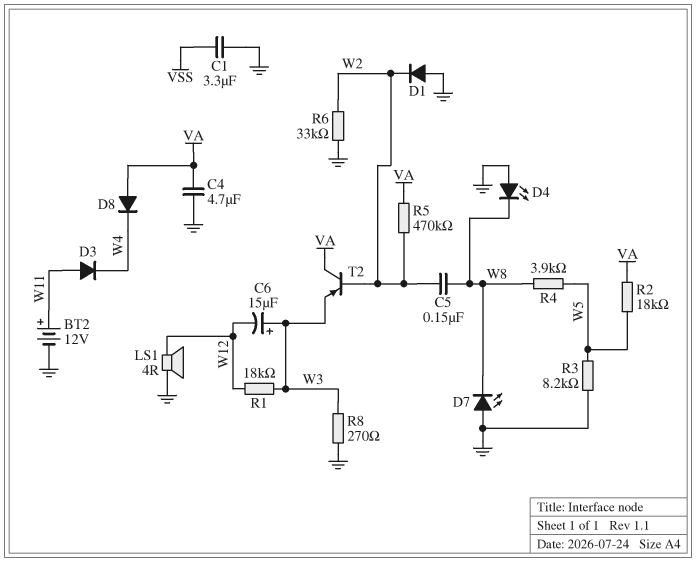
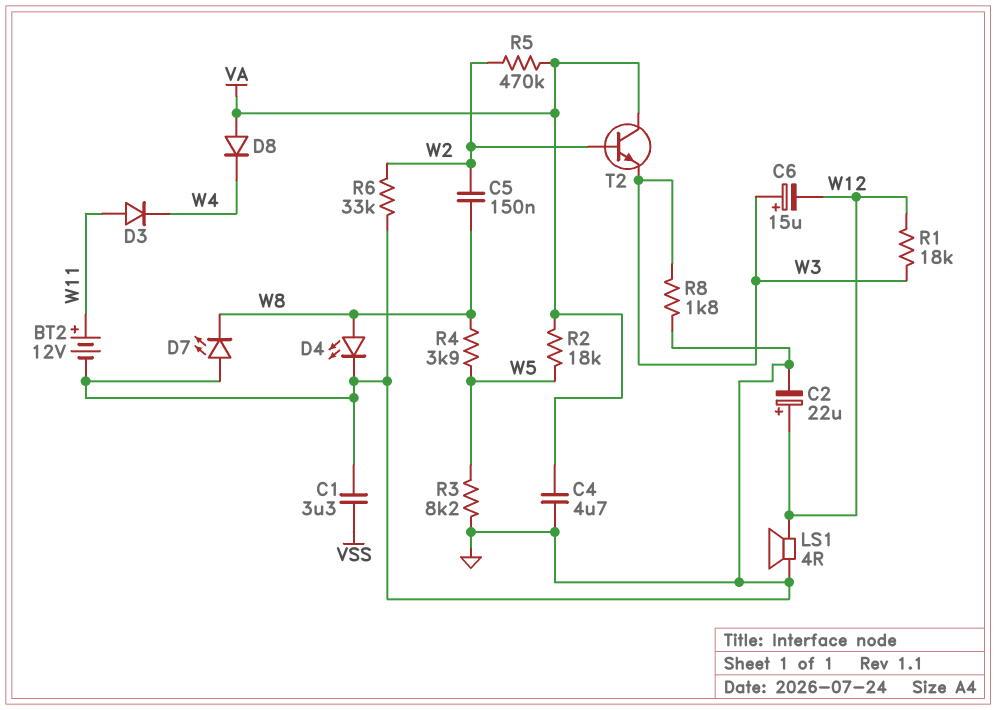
C2: none -> 22uF (plus W12, minus GND)
D1: diode (A GND, K W2) -> none
D4: LED (A GND, K W8) -> LED (A W8, K GND)
R8: 270 (GND, W3) -> 1.8k (GND, W3)
T2: PNP (B W2, C VA, E W3) -> NPN (B W2, C VA, E W3)

